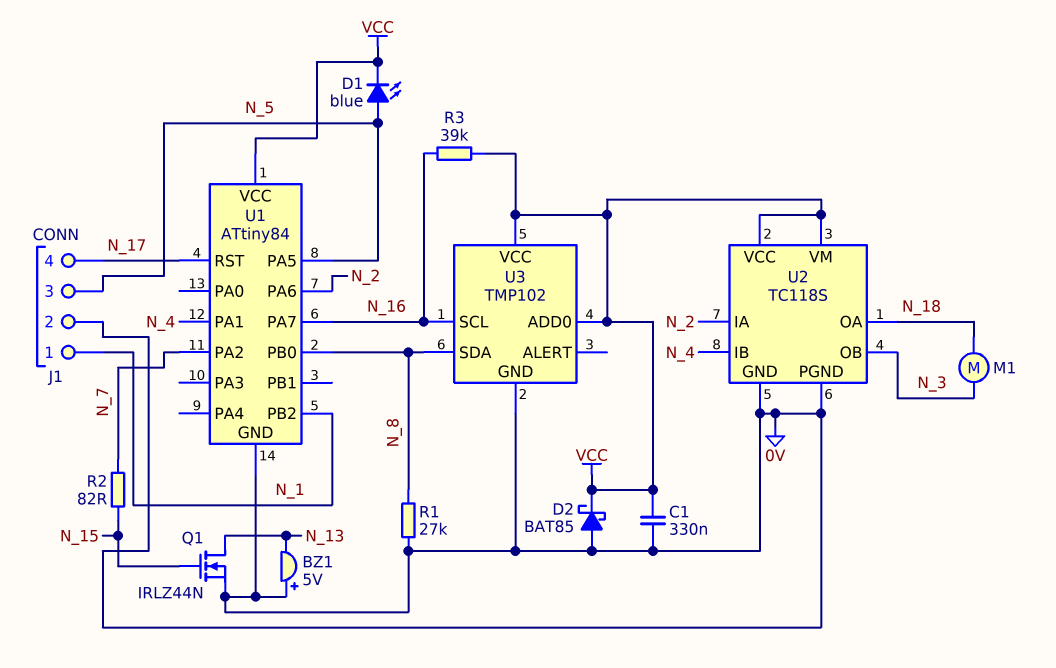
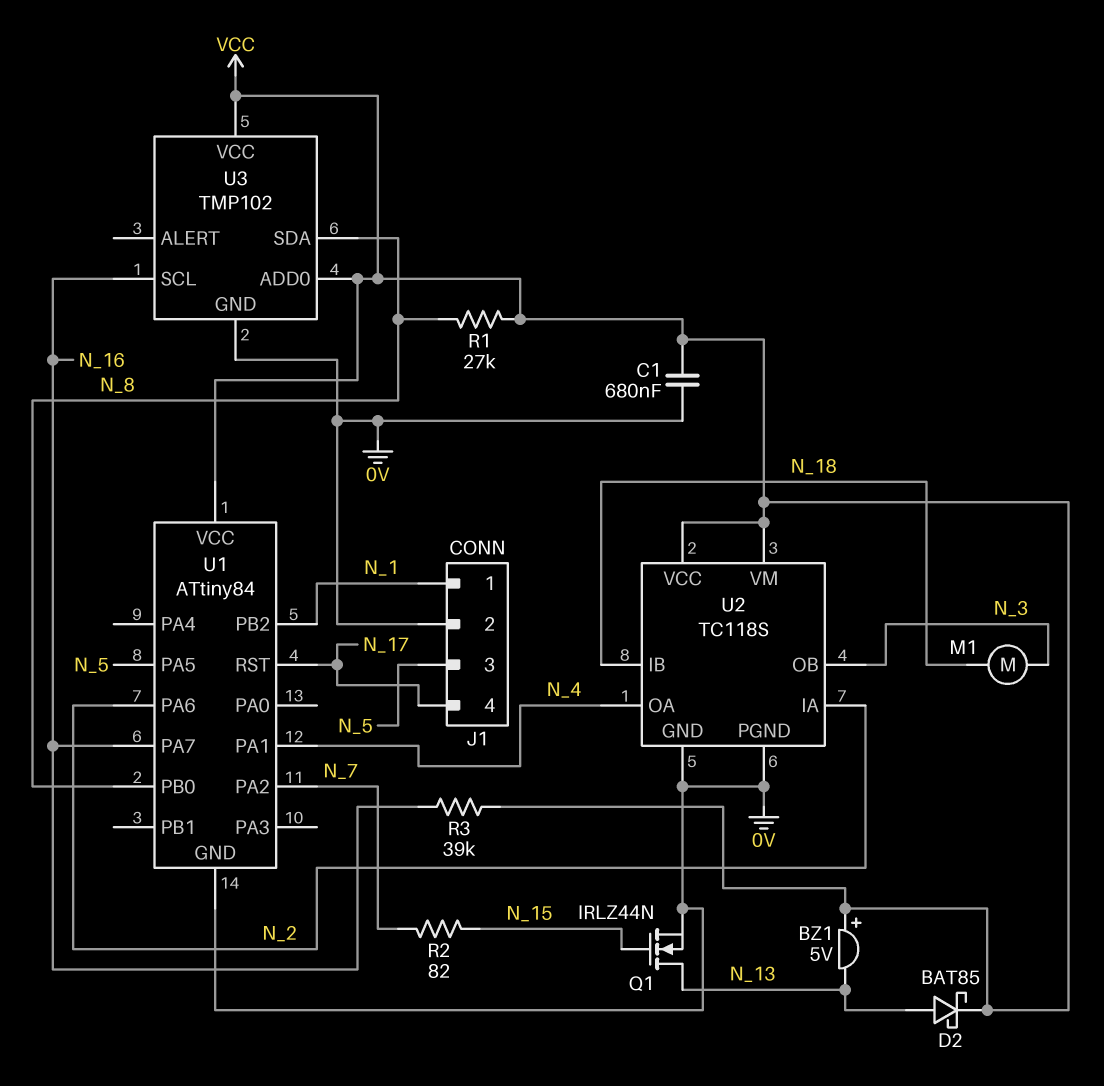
BZ1: buzzer 5V (plus 0V, minus N_13) -> buzzer 5V (plus VCC, minus N_13)
C1: 330nF (0V, VCC) -> 680nF (0V, VCC)
D1: LED blue (A N_5, K VCC) -> none
D2: schottky BAT85 (A 0V, K VCC) -> schottky BAT85 (A N_13, K VCC)
R1: 27k (0V, N_8) -> 27k (N_8, VCC)
U2 pin IB: N_4 -> N_18
U2 pin OA: N_18 -> N_4

